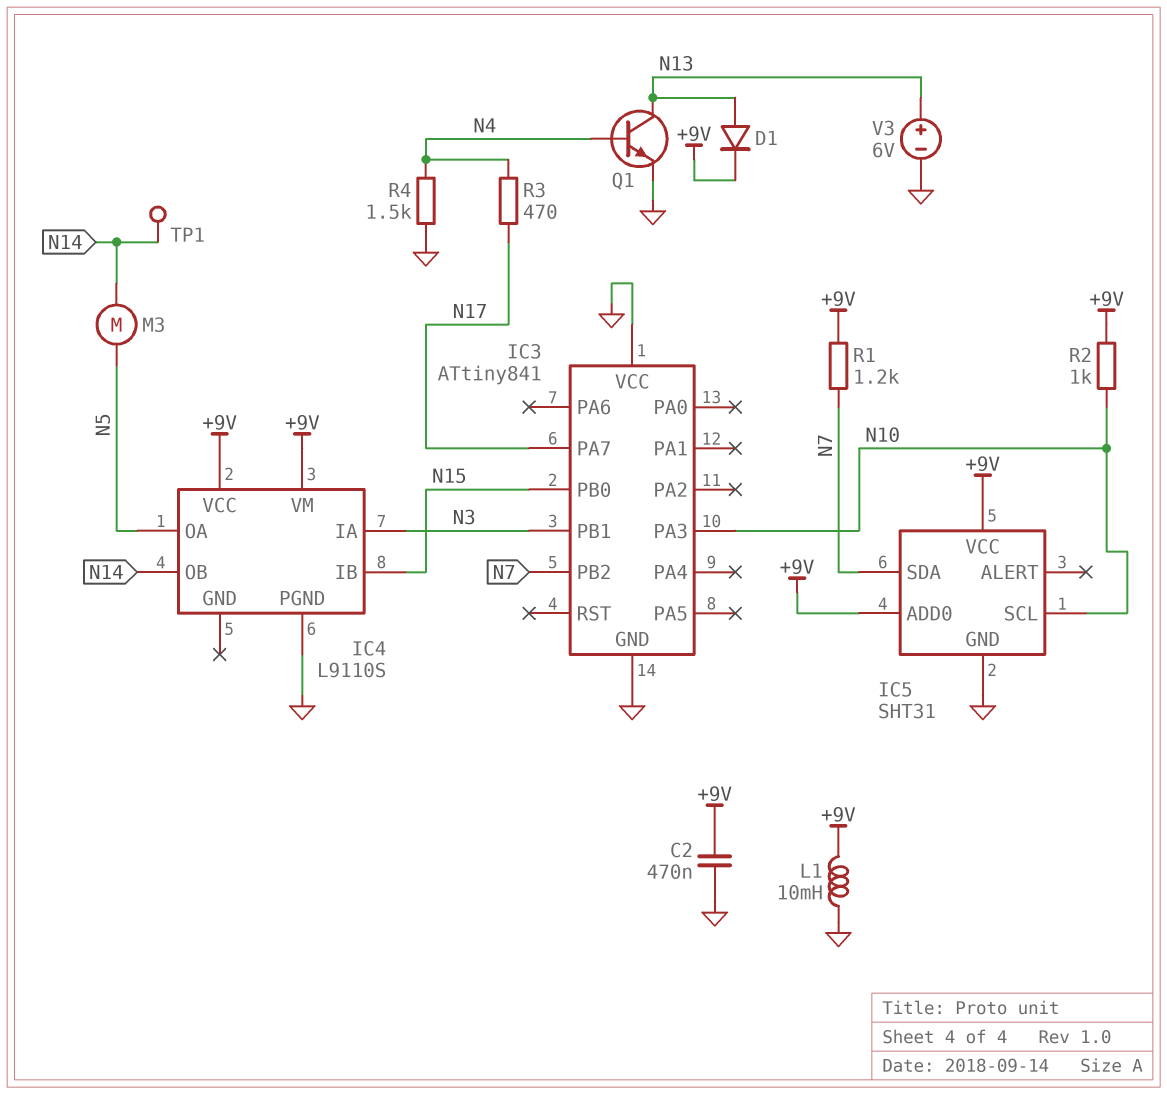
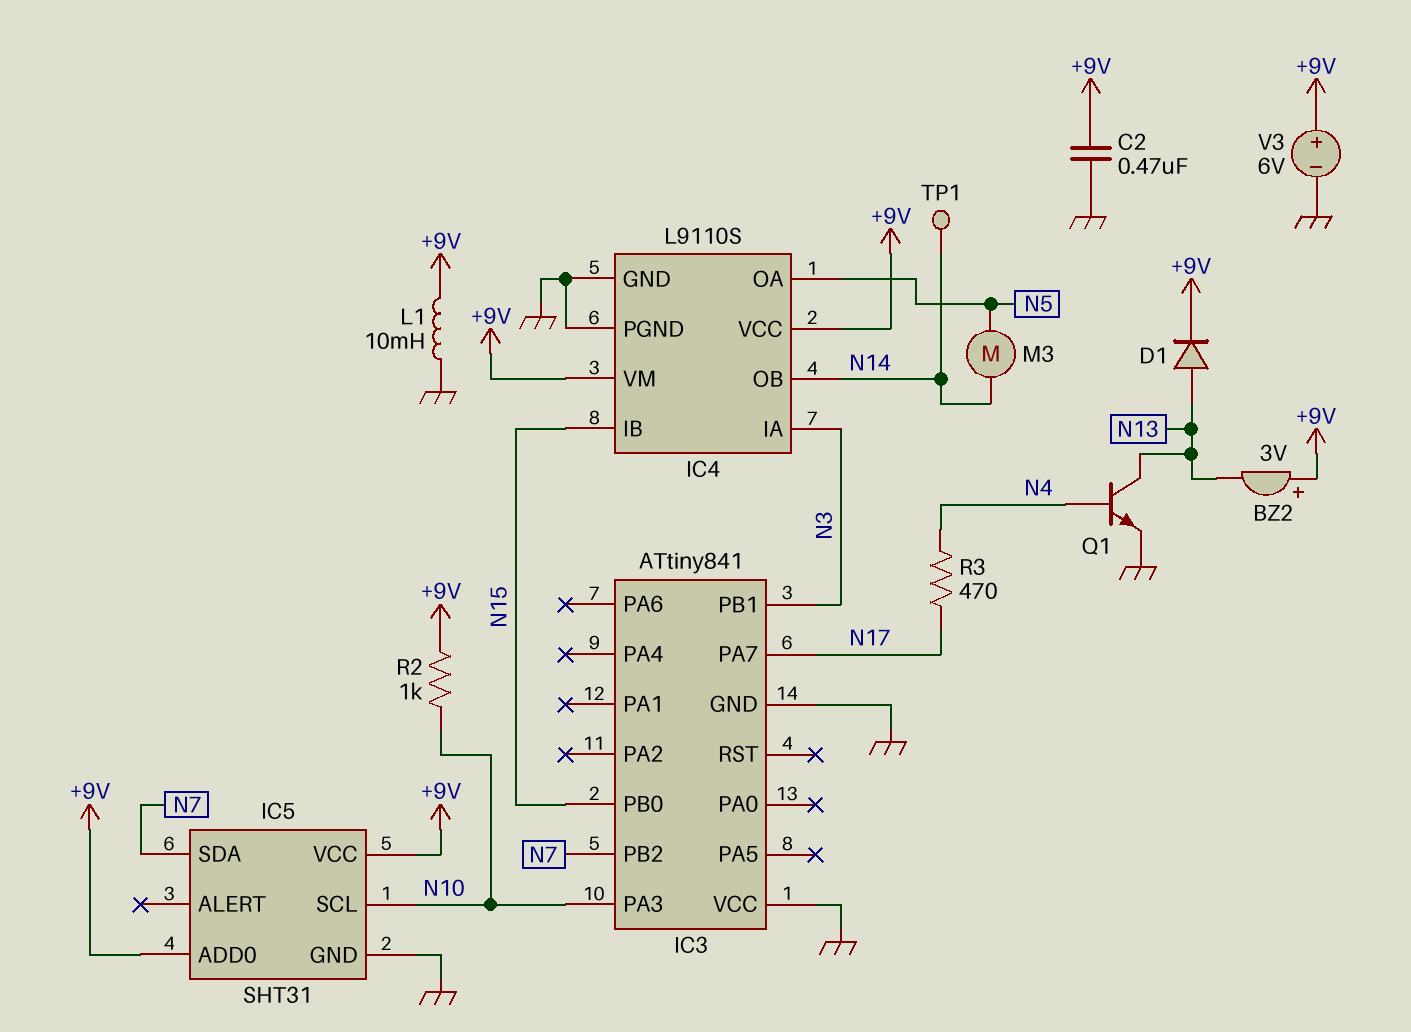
BZ2: none -> buzzer 3V (plus +9V, minus N13)
IC4 pin GND: none -> GND
R1: 1.2k (+9V, N7) -> none
R4: 1.5k (GND, N4) -> none
V3: 6V (plus N13, minus GND) -> 6V (plus +9V, minus GND)

